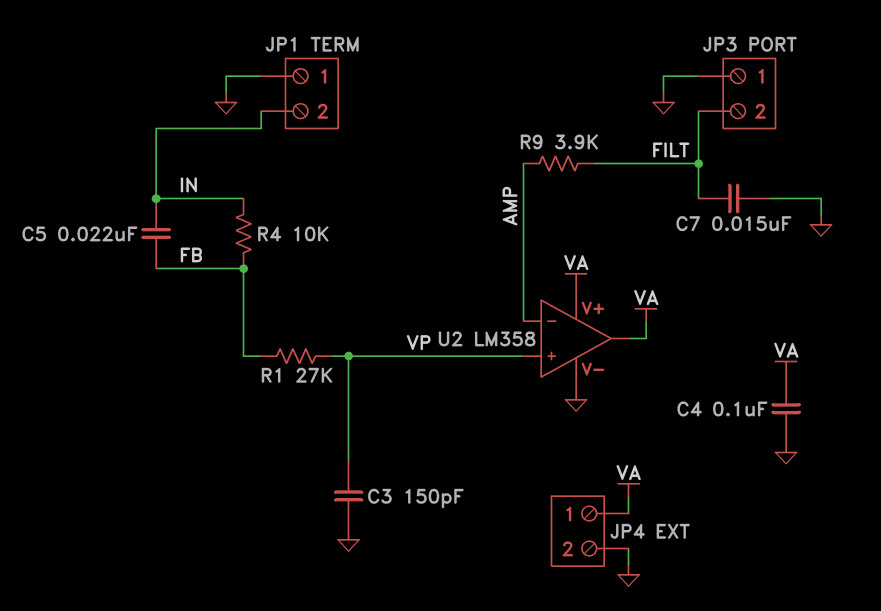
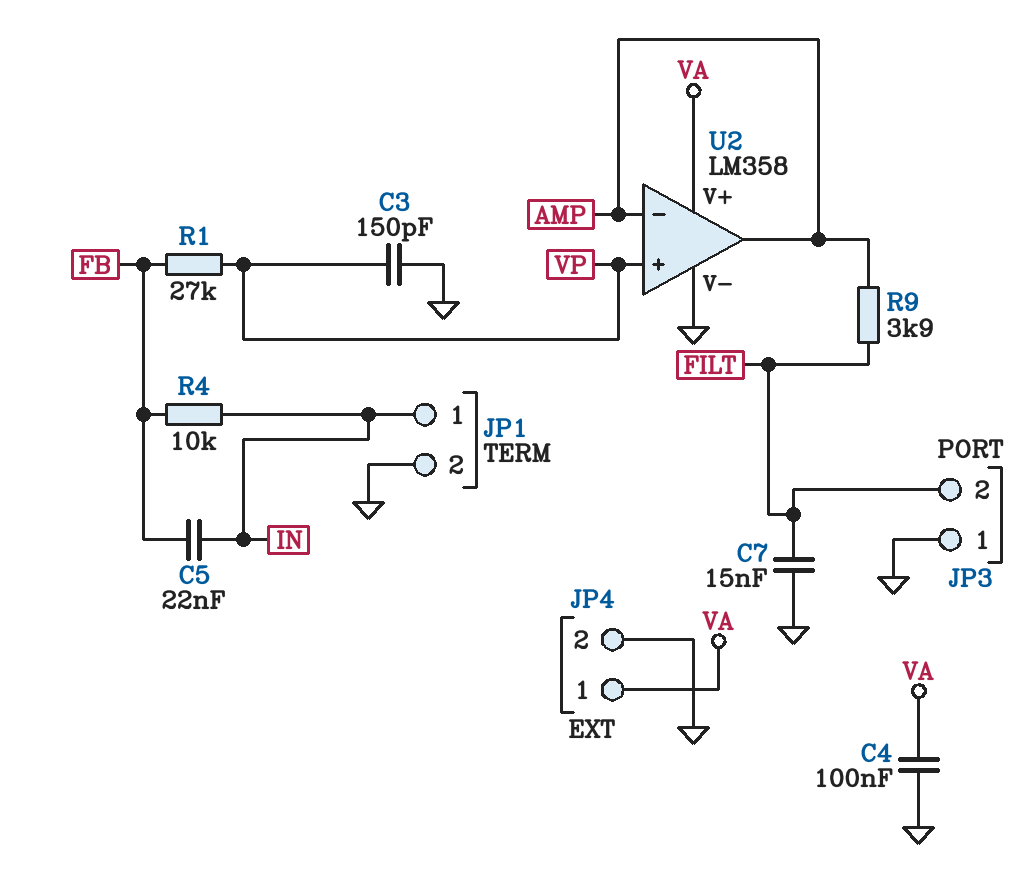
JP1 pin 1: GND -> IN
JP1 pin 2: IN -> GND
U2 pin out: VA -> AMP

